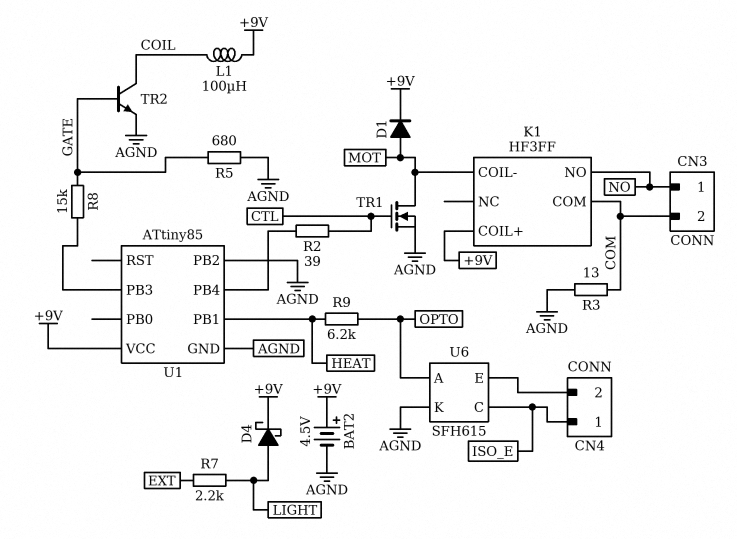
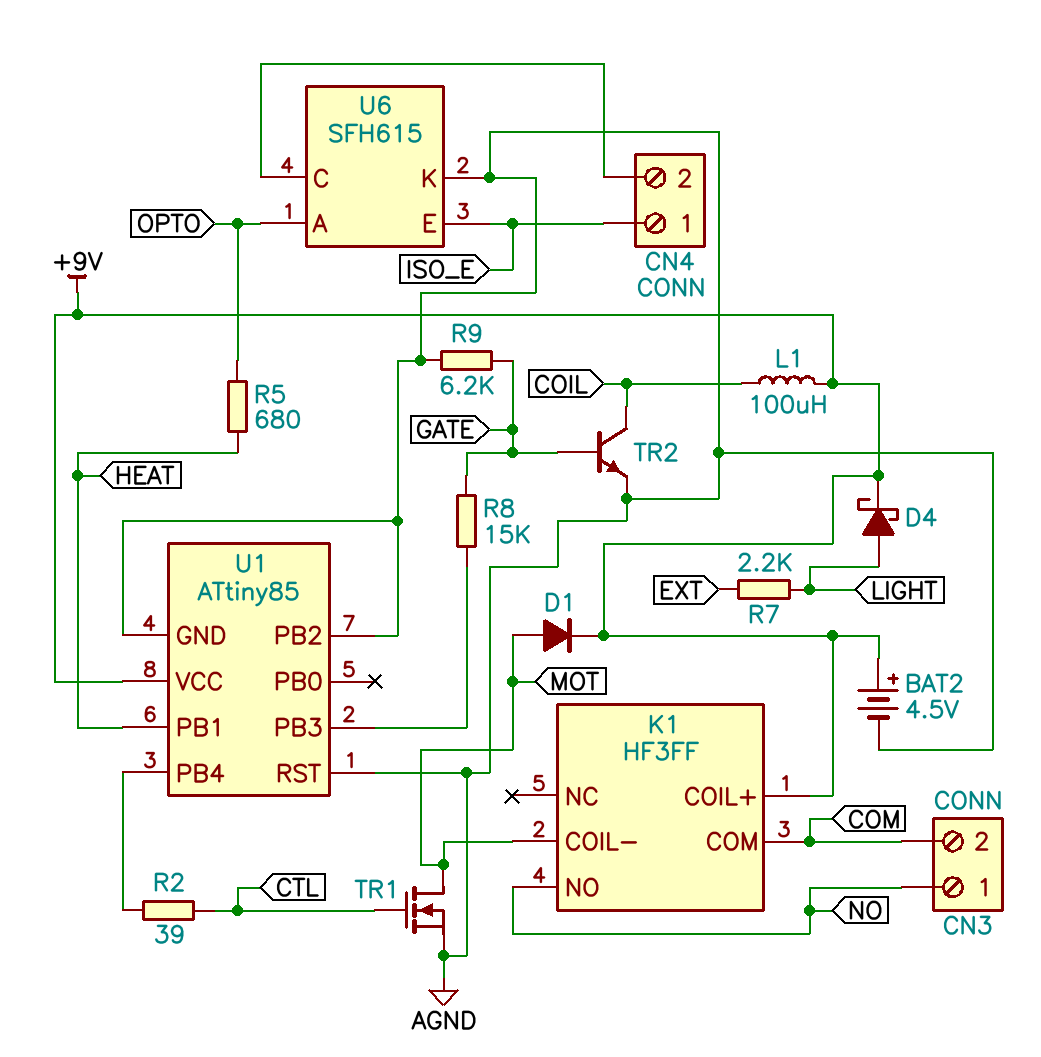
R3: 13 (AGND, COM) -> none
R5: 680 (AGND, GATE) -> 680 (HEAT, OPTO)
R9: 6.2k (HEAT, OPTO) -> 6.2k (AGND, GATE)
U1 pin RST: none -> AGND
U6 pin C: ISO_E -> CN4/2
U6 pin E: CN4/2 -> ISO_E

